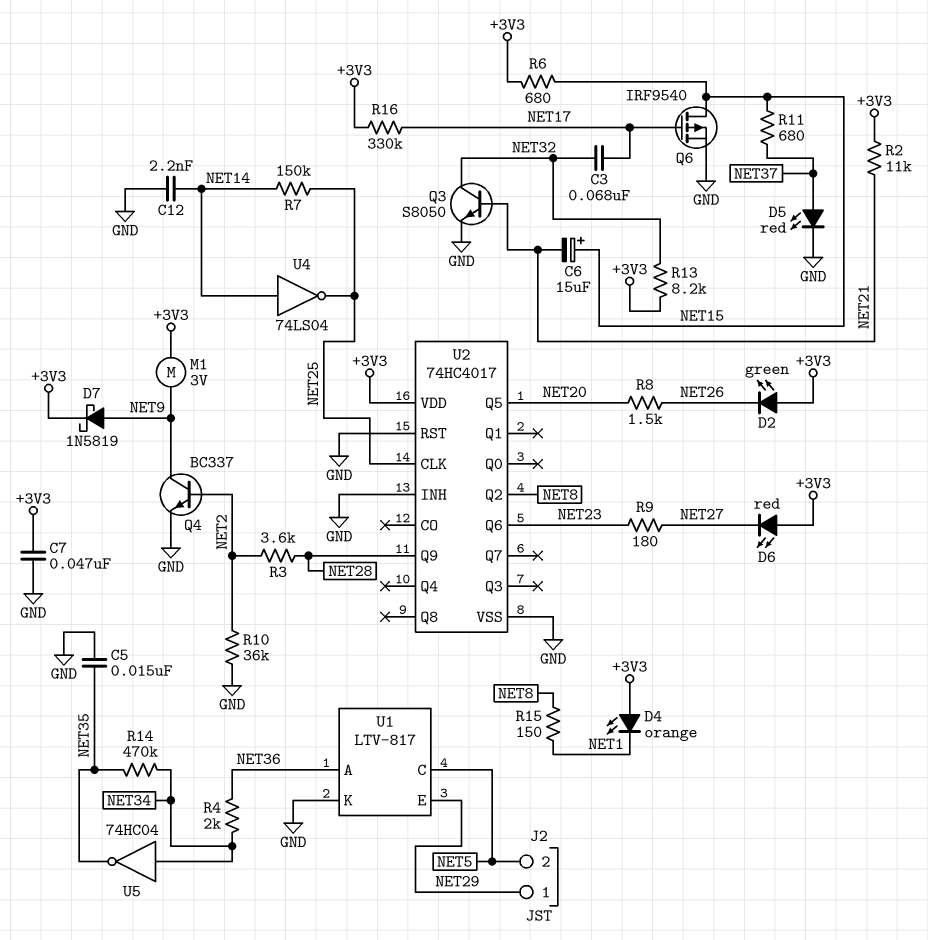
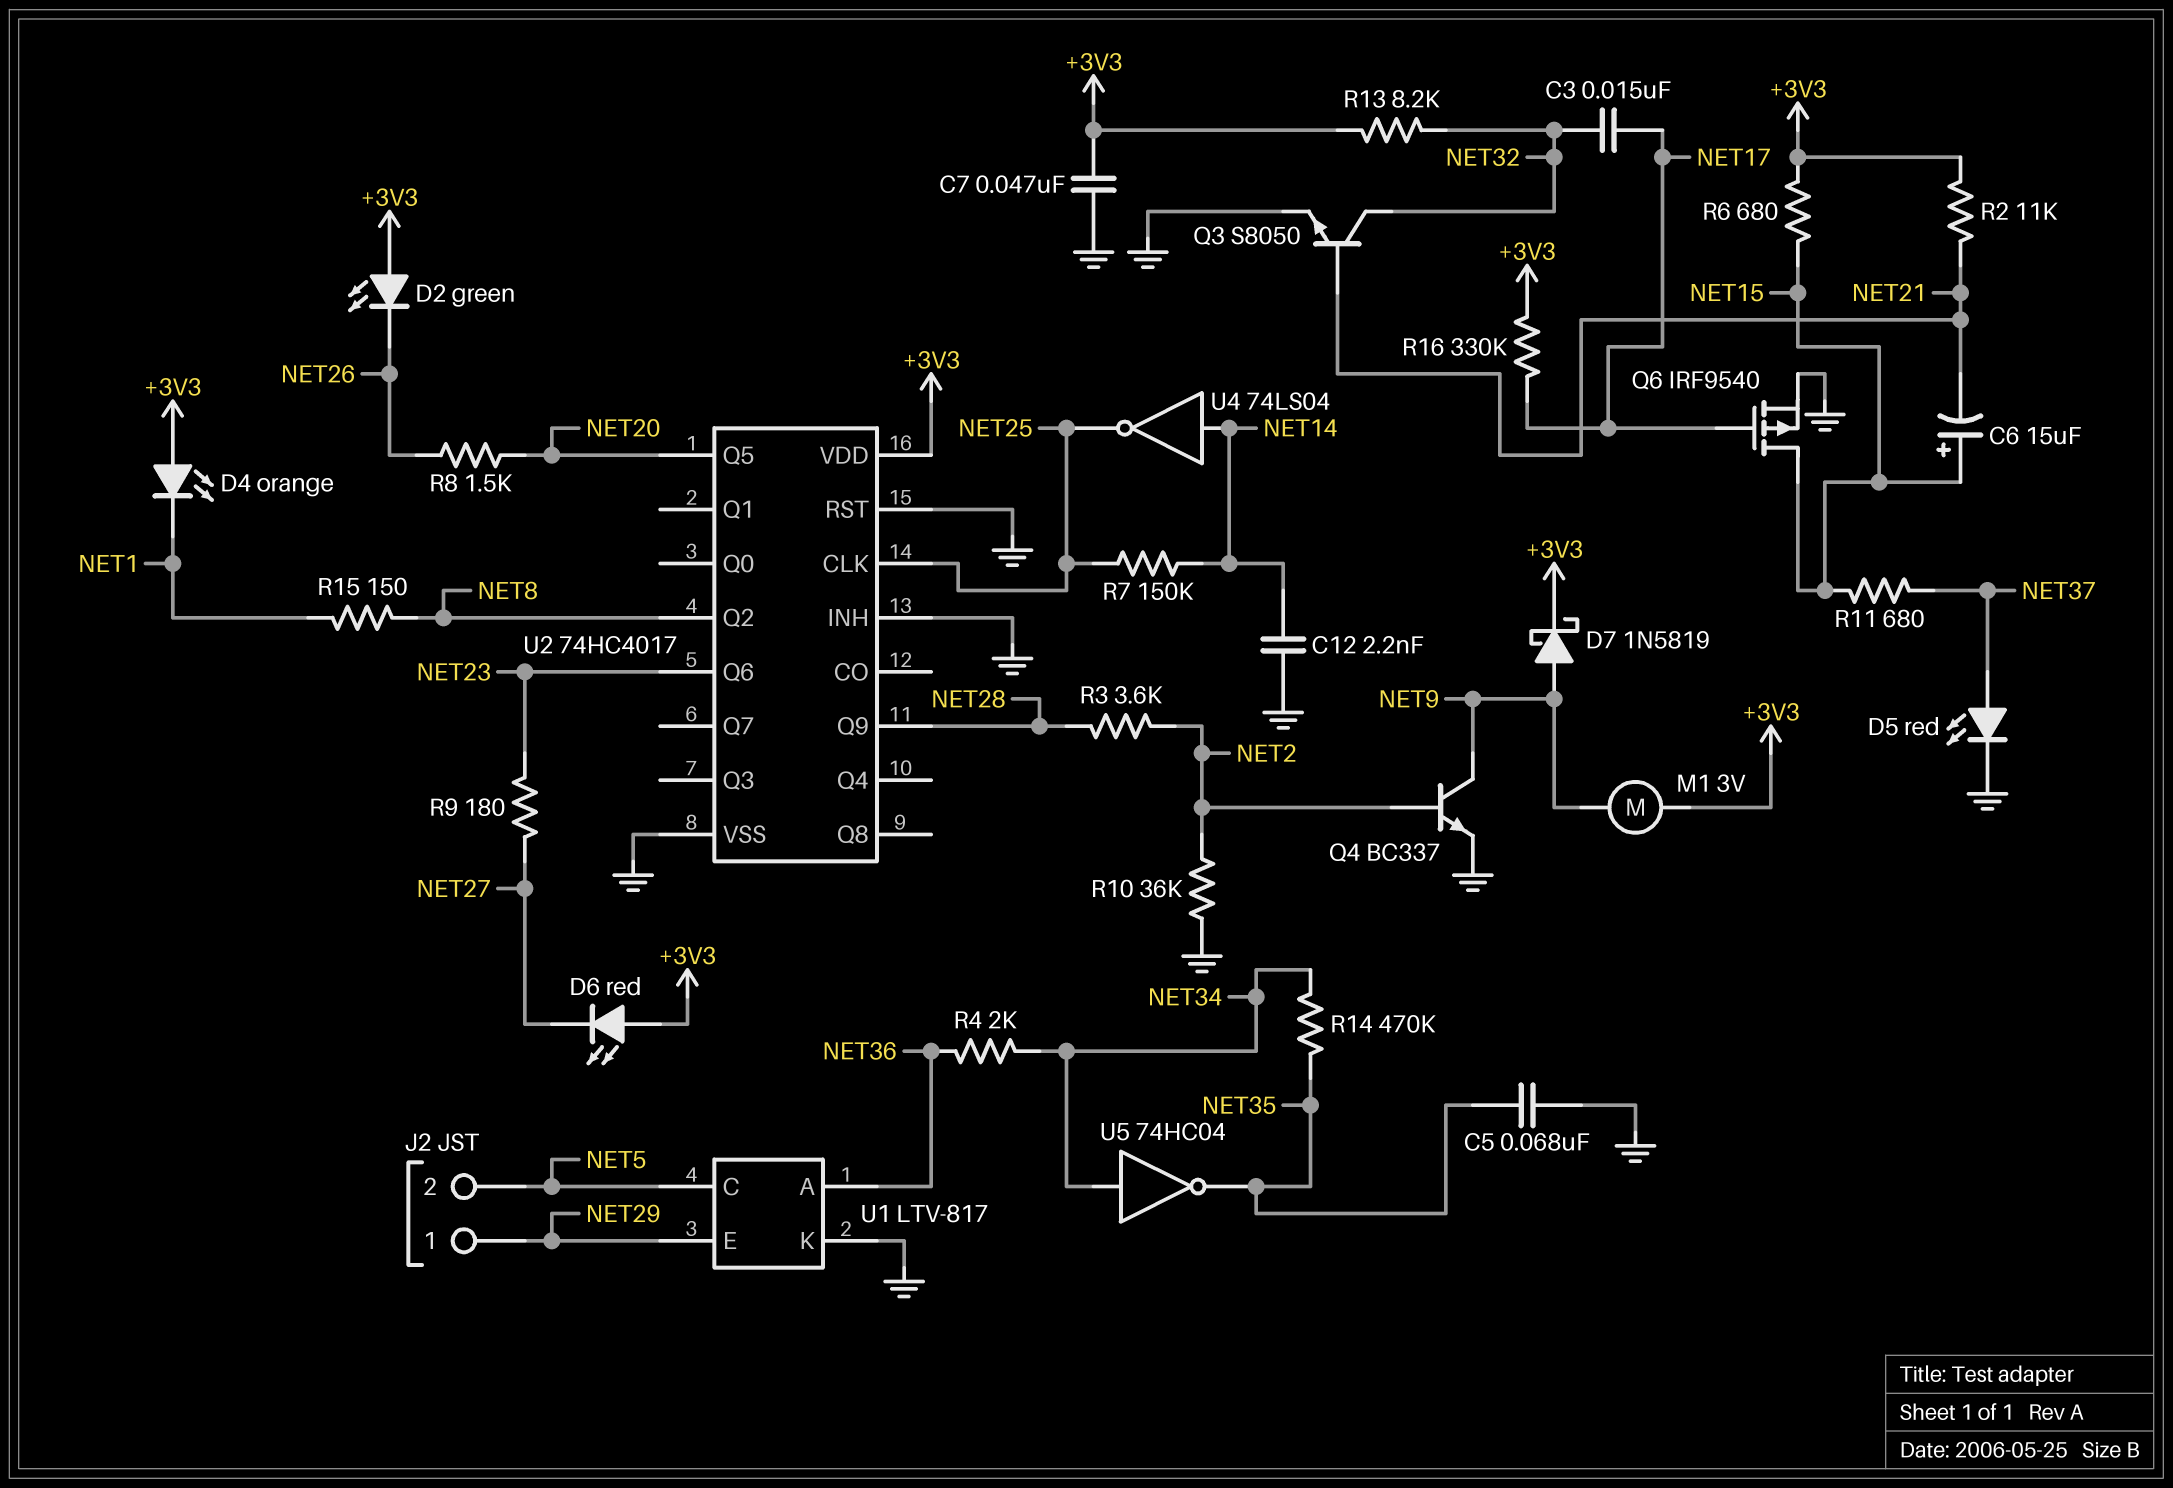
C3: 68nF (NET17, NET32) -> 15nF (NET17, NET32)
C5: 15nF (GND, NET35) -> 68nF (GND, NET35)

